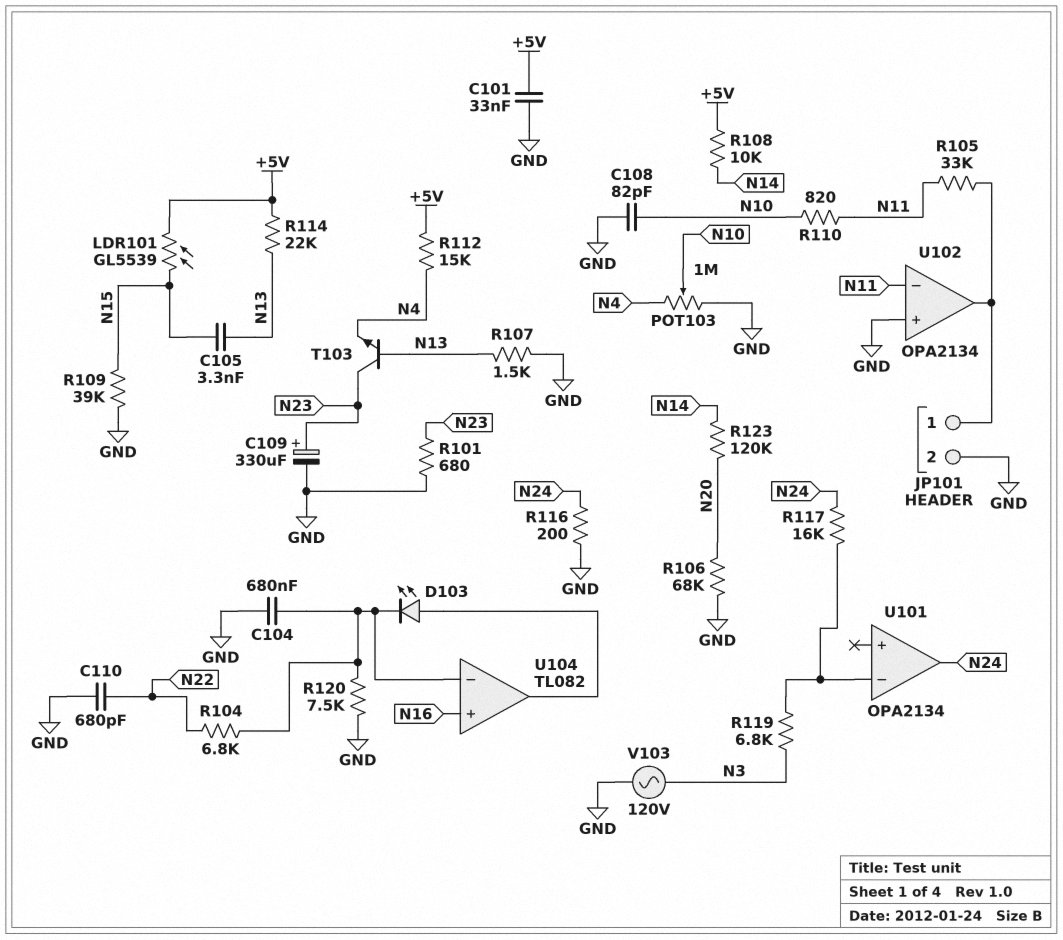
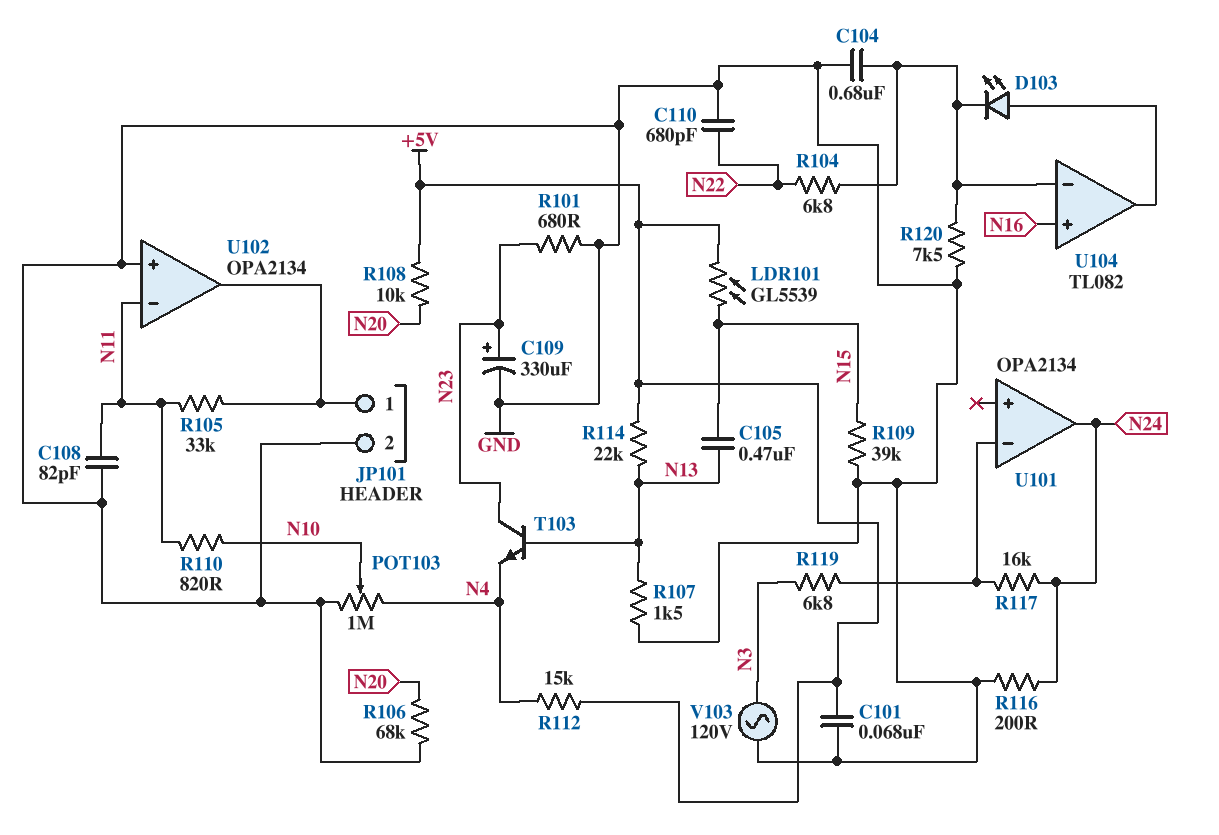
C101: 33nF (+5V, GND) -> 68nF (+5V, GND)
C105: 3.3nF (N13, N15) -> 470nF (N13, N15)
C108: 82pF (GND, N10) -> 82pF (GND, N11)
R108: 10k (+5V, N14) -> 10k (+5V, N20)
R123: 120k (N14, N20) -> none

